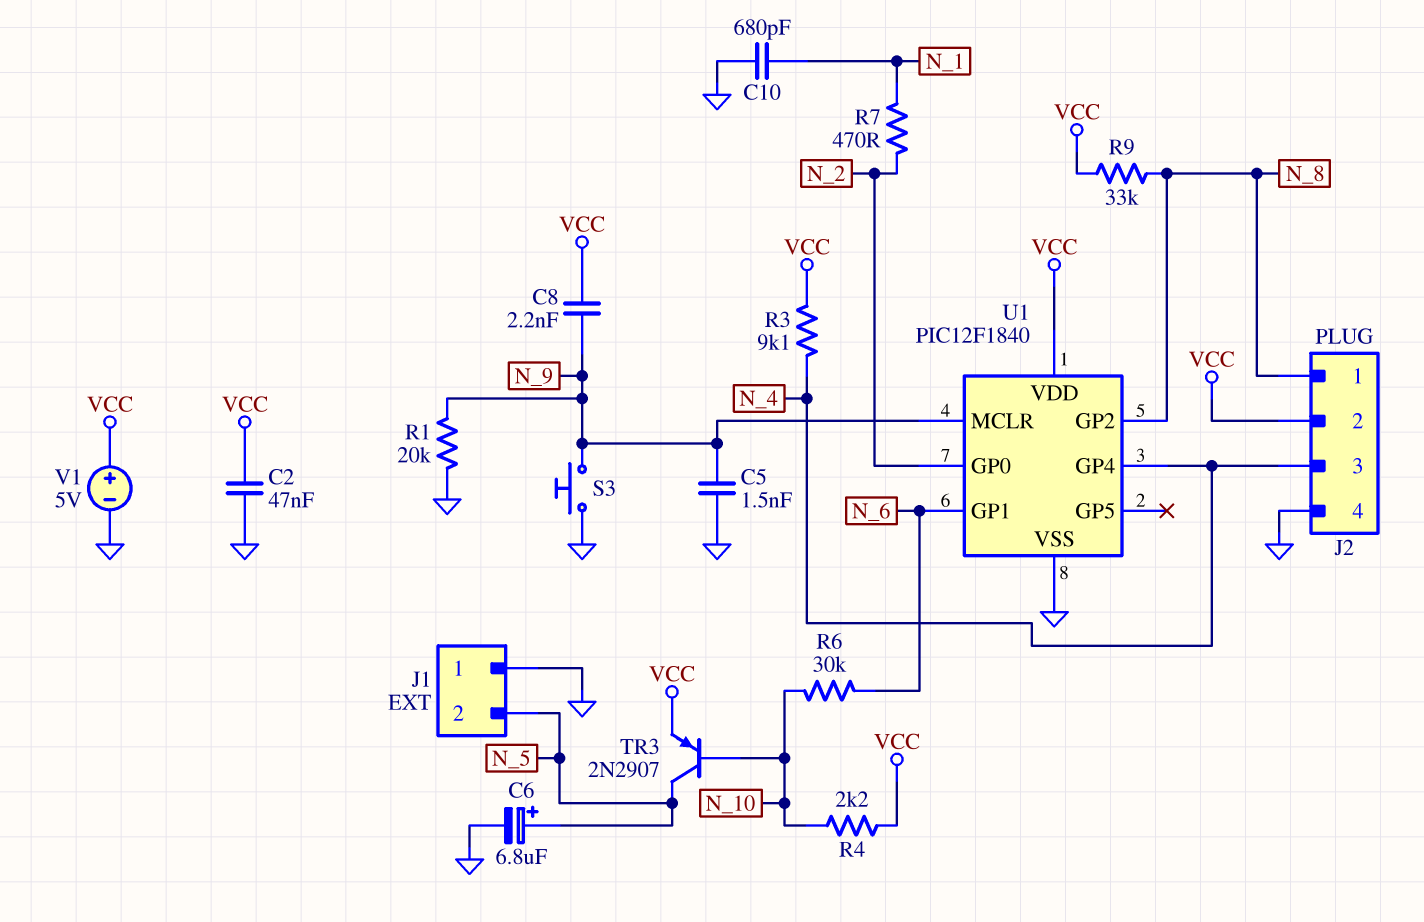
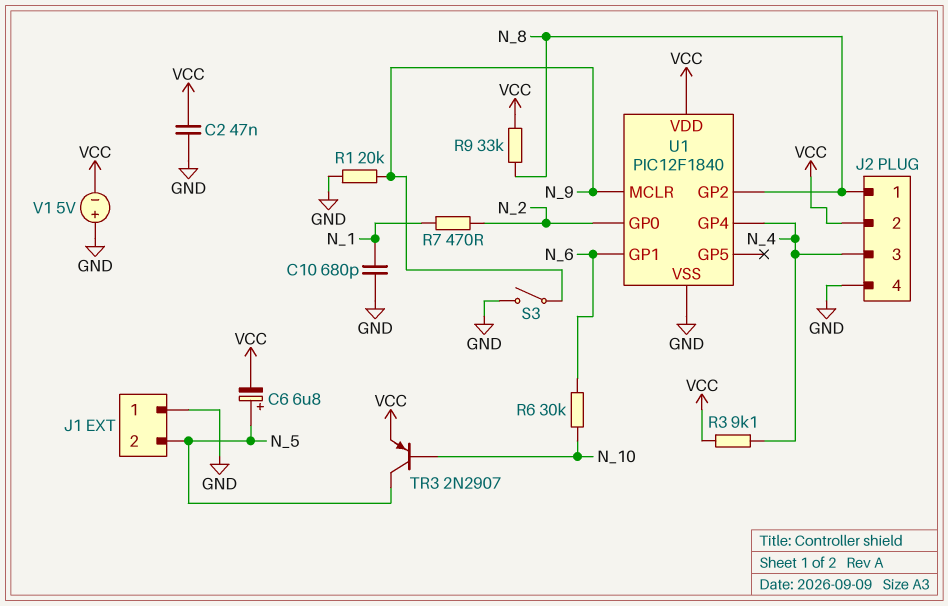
C5: 1.5nF (GND, N_9) -> none
C6: 6.8uF (plus N_5, minus GND) -> 6.8uF (plus N_5, minus VCC)
C8: 2.2nF (N_9, VCC) -> none
R4: 2.2k (N_10, VCC) -> none
S3: button (GND, N_9) -> switch (GND, N_9)
V1: 5V (plus VCC, minus GND) -> 5V (plus GND, minus VCC)

